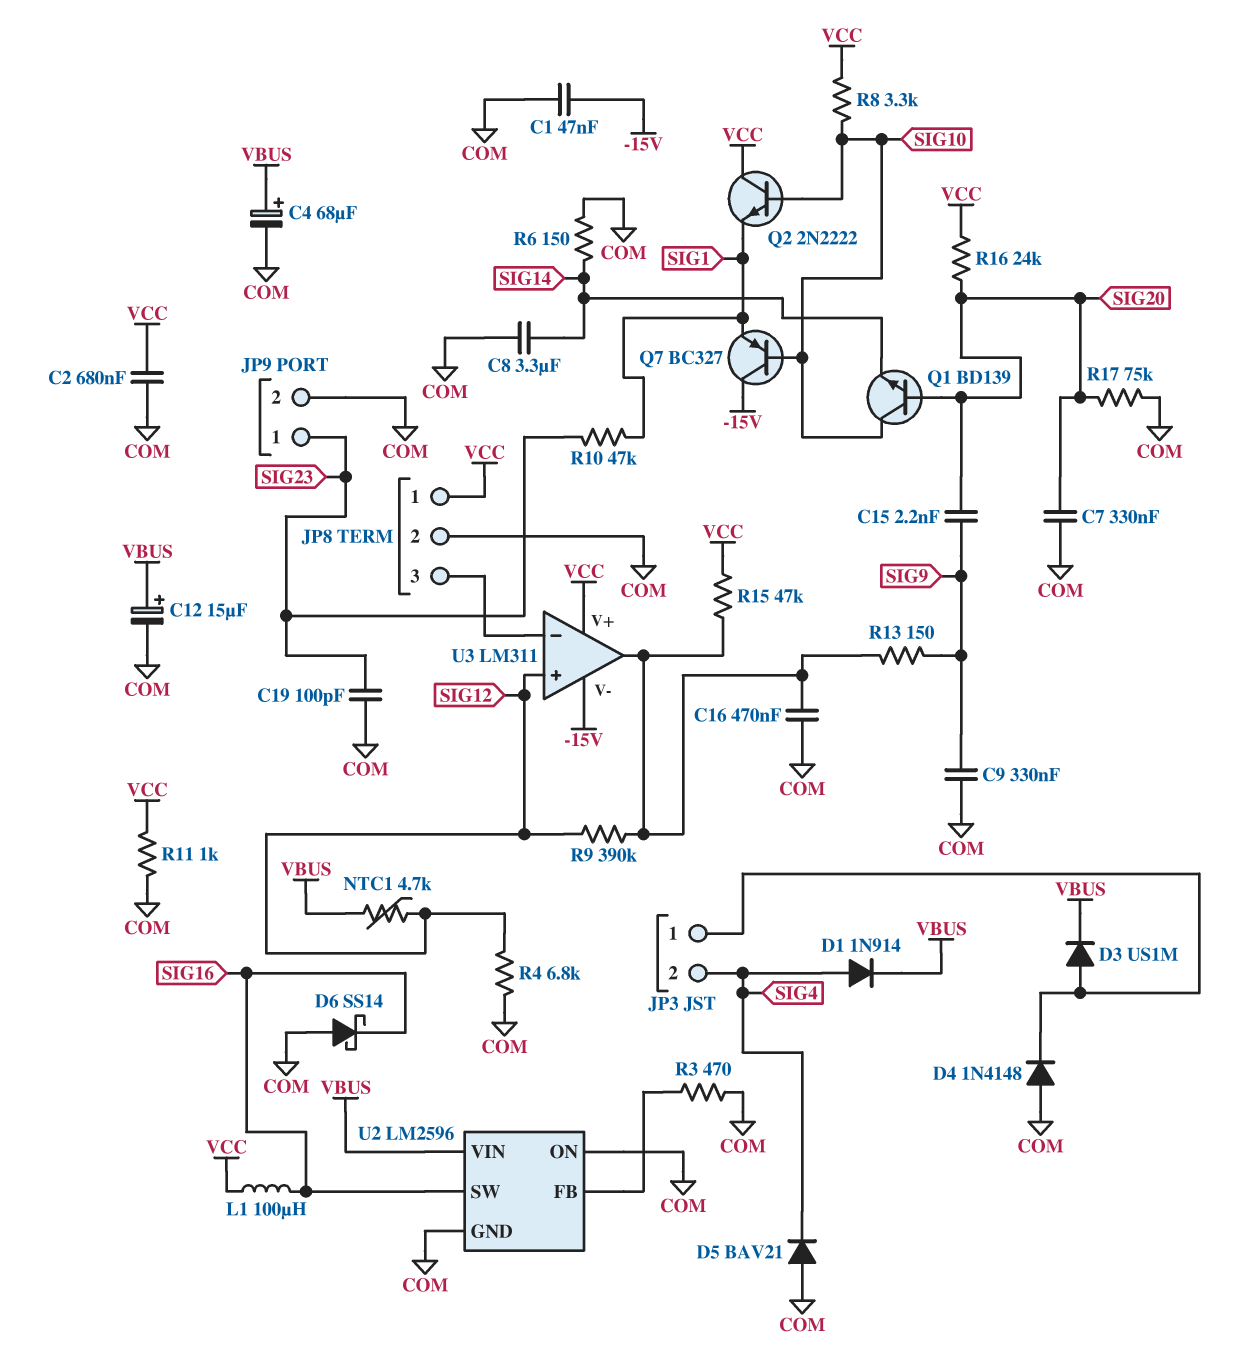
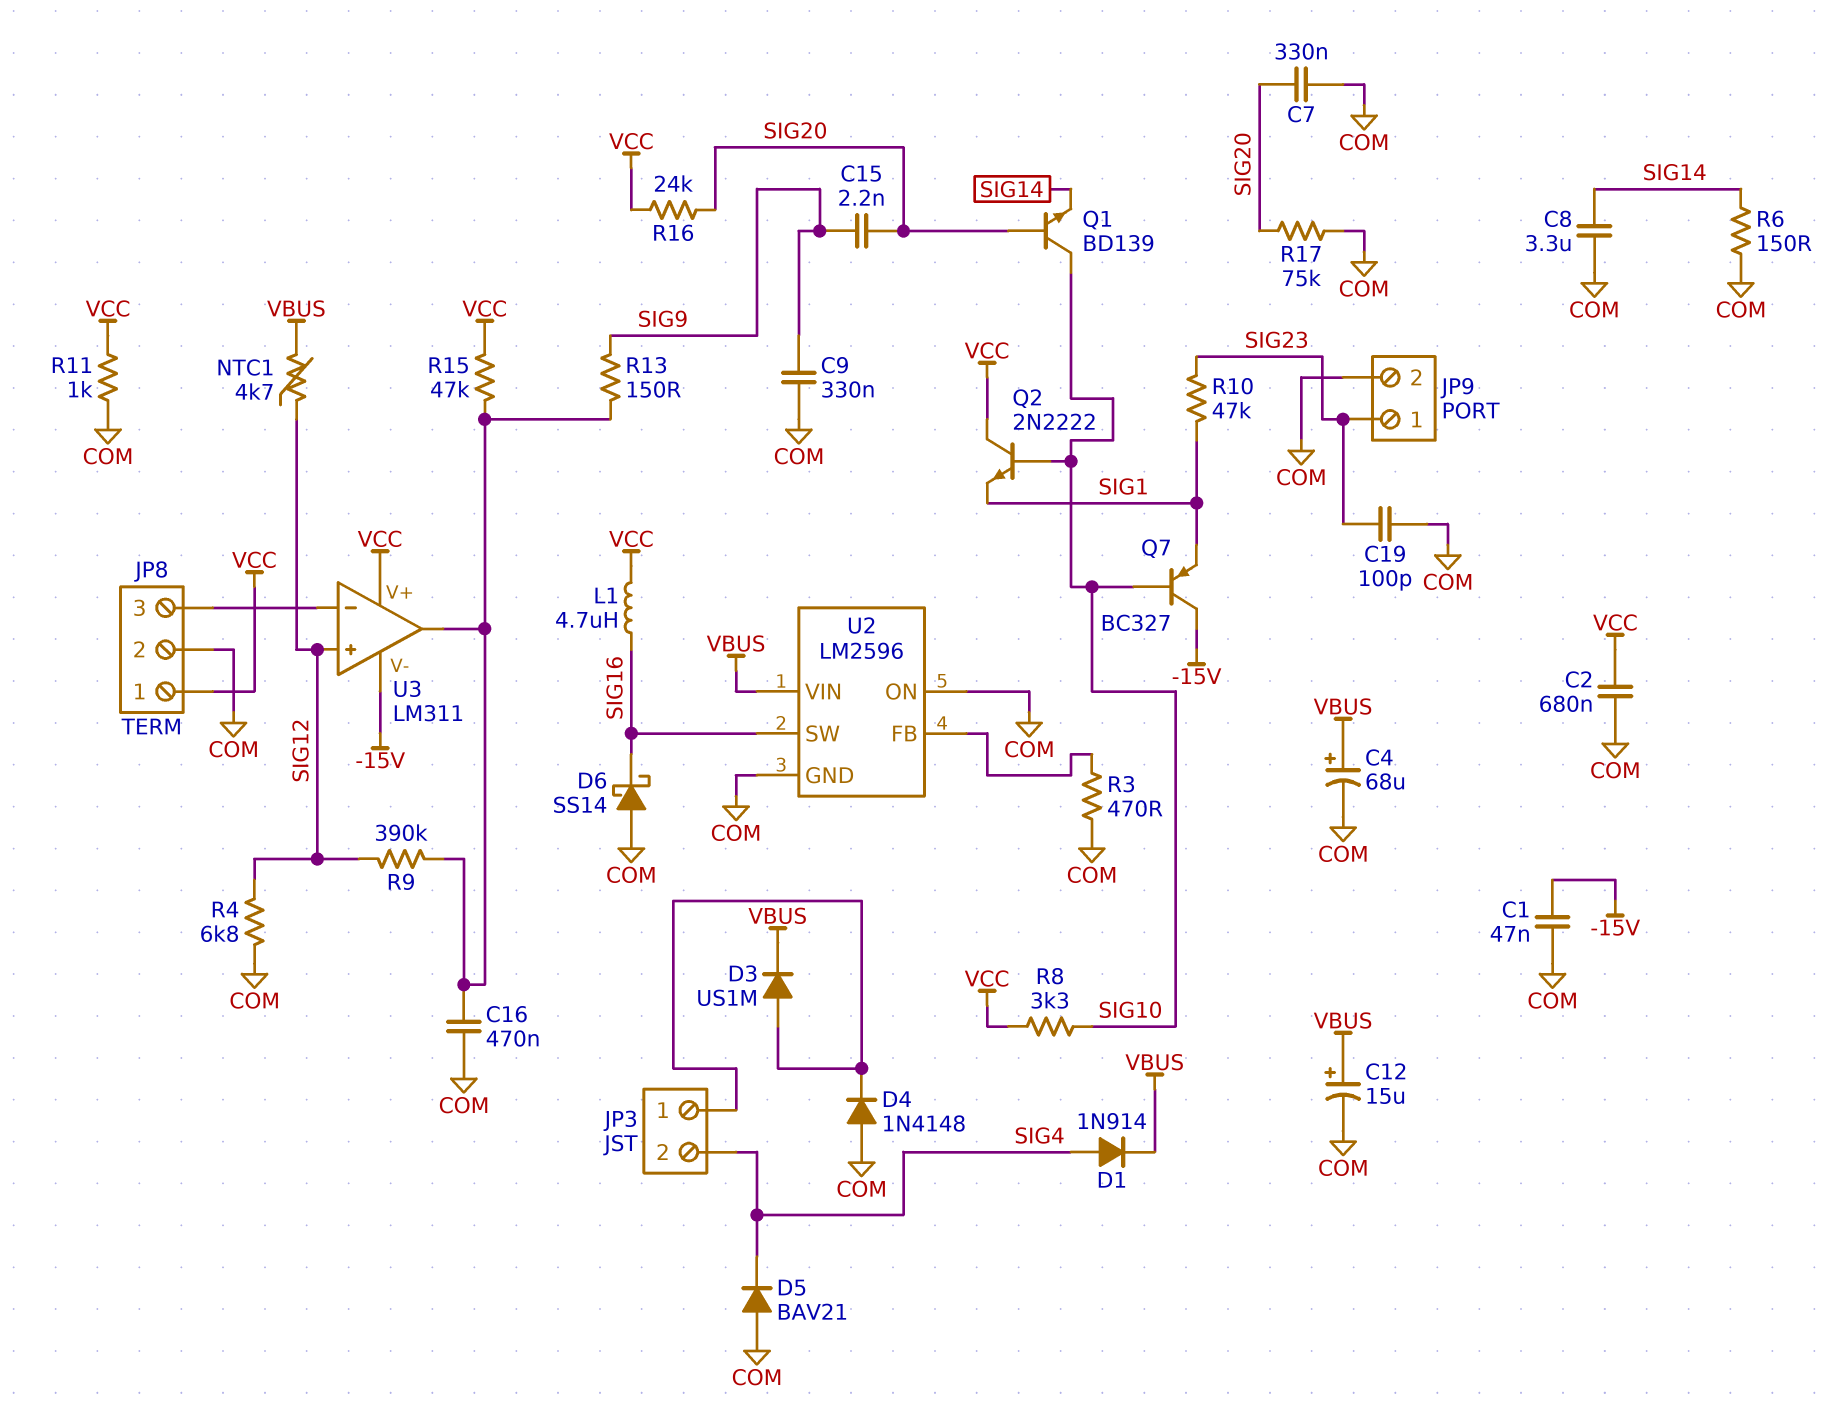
L1: 100uH (SIG16, VCC) -> 4.7uH (SIG16, VCC)

